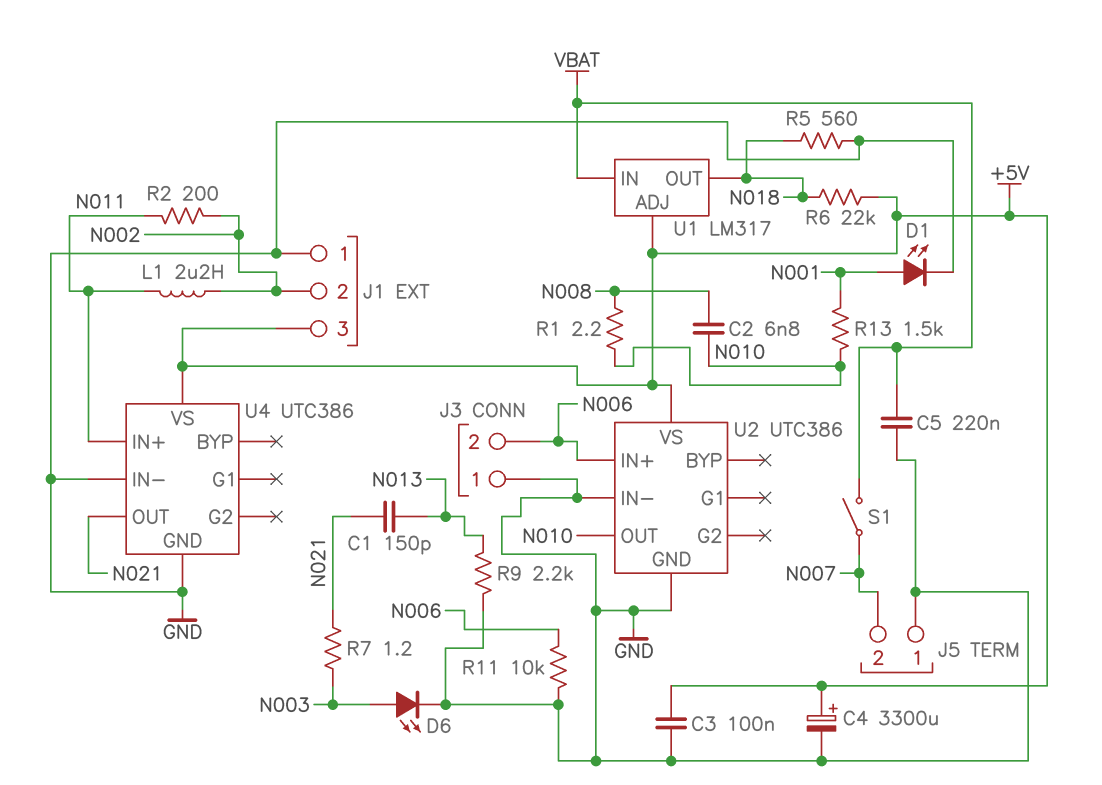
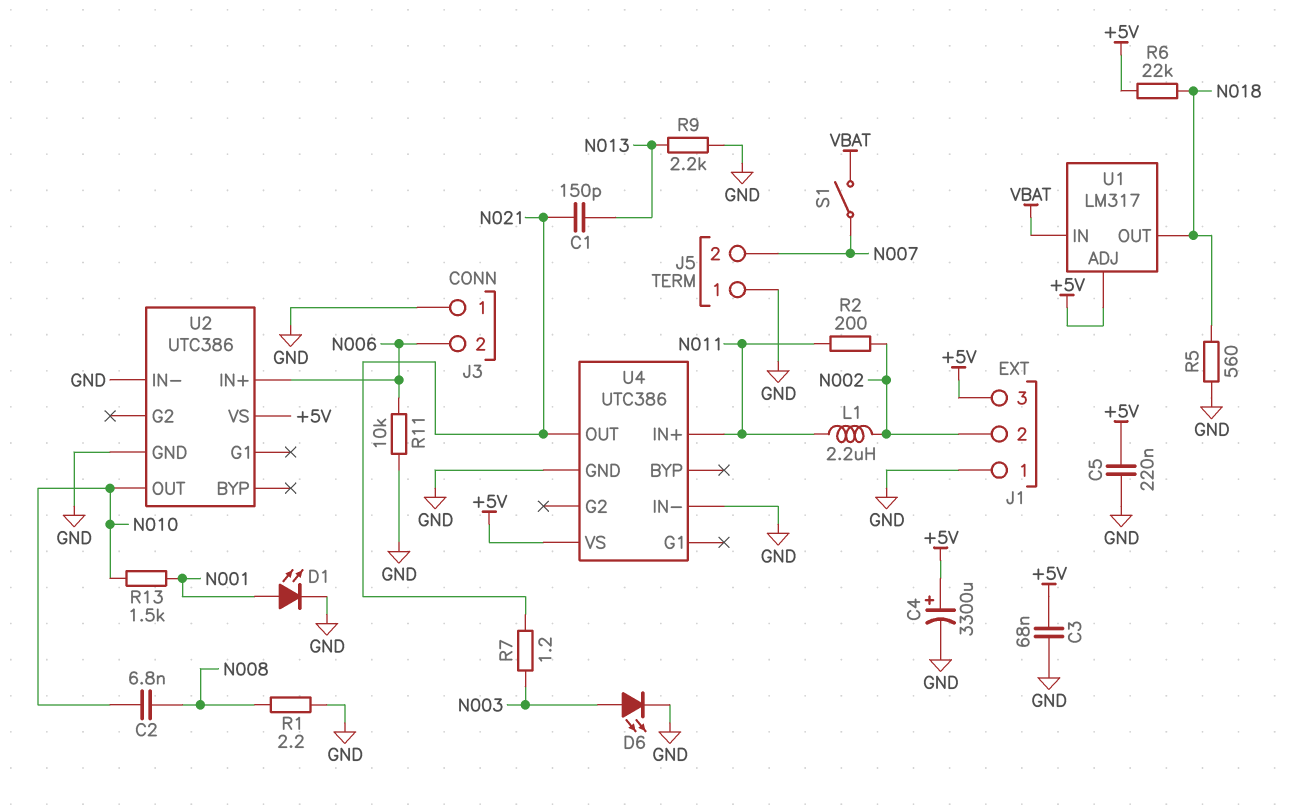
C3: 100nF (+5V, GND) -> 68nF (+5V, GND)
C5: 220nF (GND, VBAT) -> 220nF (+5V, GND)
R1: 2.2 (N008, N010) -> 2.2 (GND, N008)

